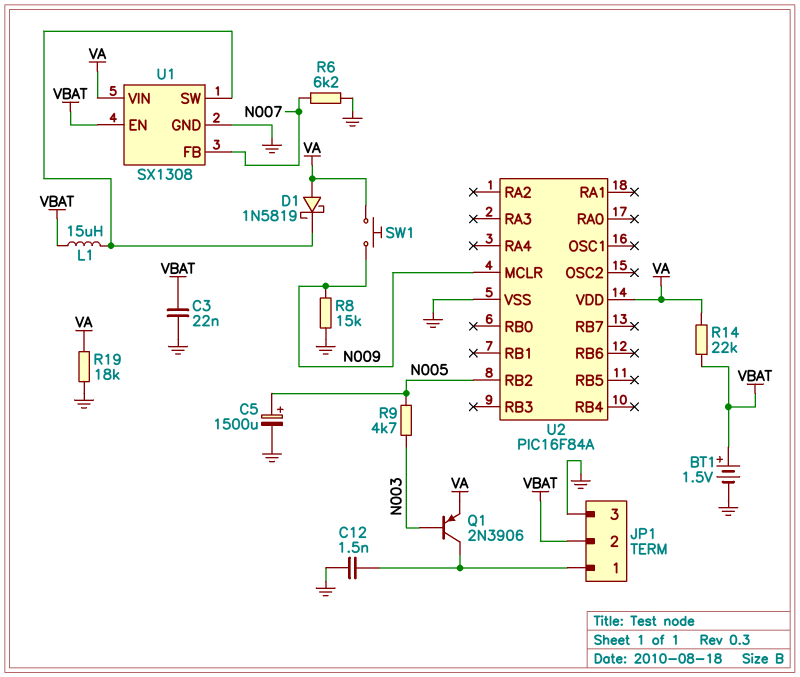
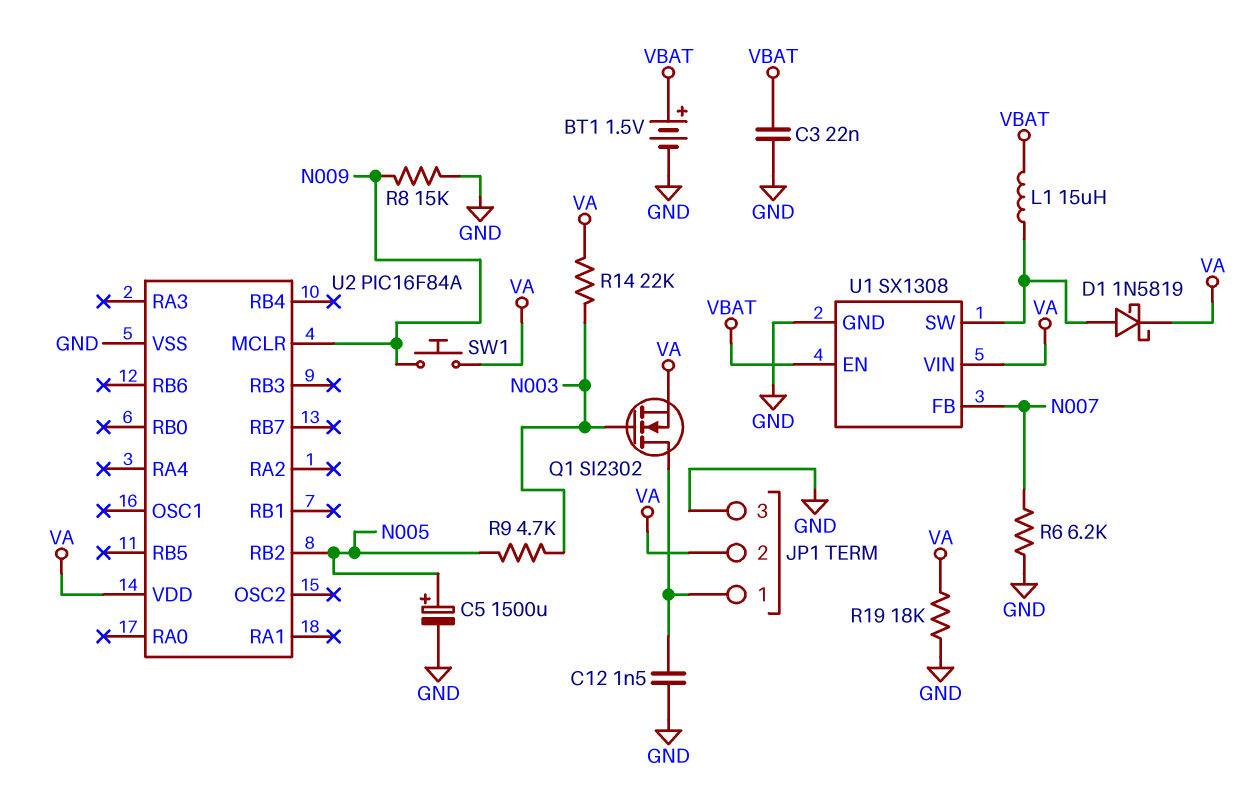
D1: schottky 1N5819 (A VA, K U1/SW) -> schottky 1N5819 (A U1/SW, K VA)
JP1 pin 2: VBAT -> VA
Q1: PNP 2N3906 (B N003, C JP1/1, E VA) -> NMOS SI2302 (G N003, D JP1/1, S VA)
R14: 22k (VA, VBAT) -> 22k (N003, VA)

